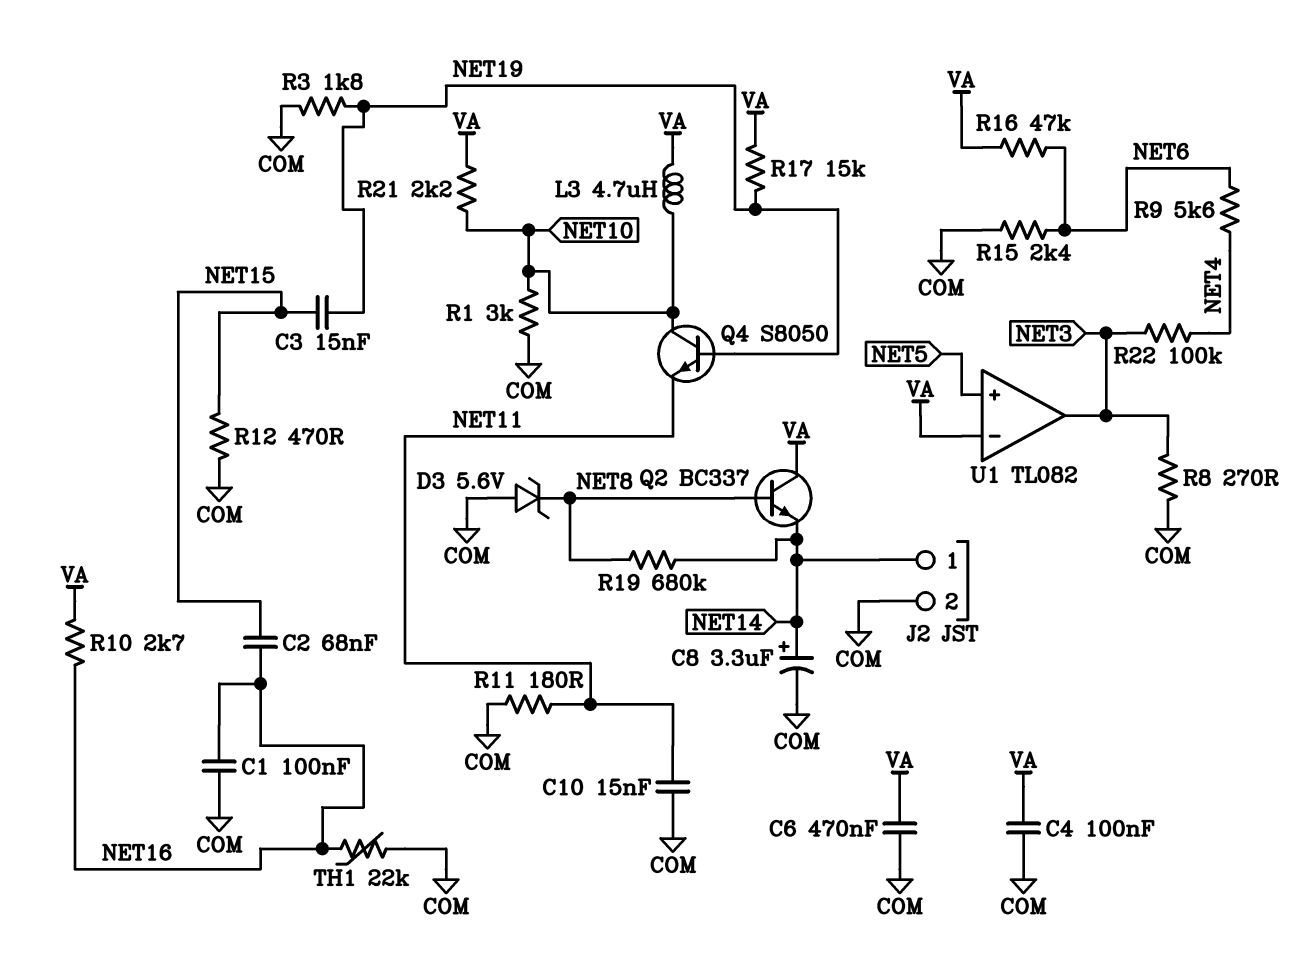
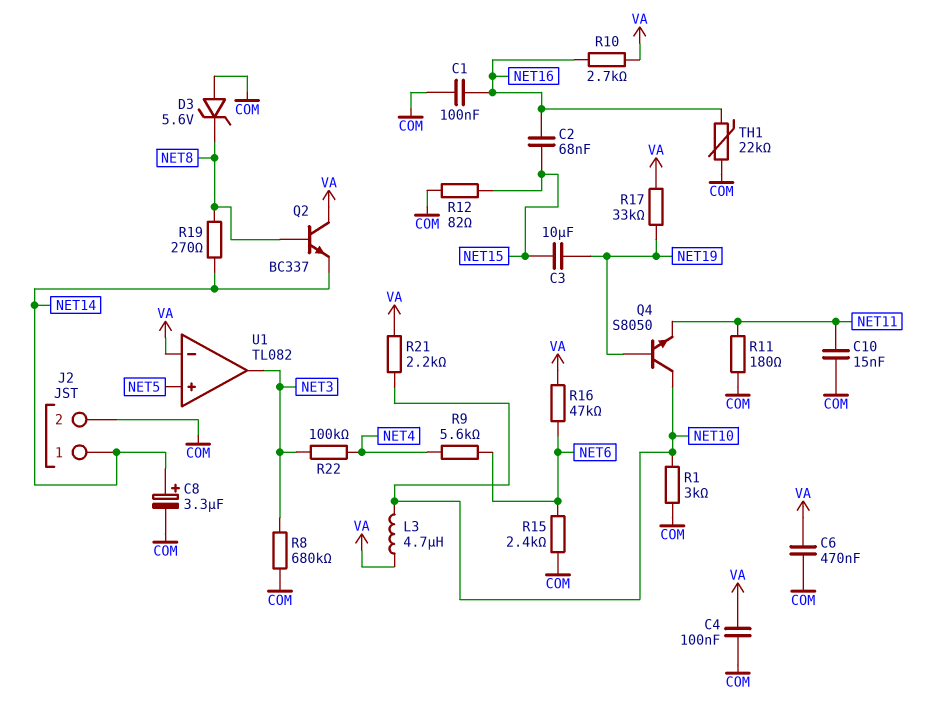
C3: 15nF (NET15, NET19) -> 10uF (NET15, NET19)
R3: 1.8k (COM, NET19) -> none
R8: 270 (COM, NET3) -> 680k (COM, NET3)
R12: 470 (COM, NET15) -> 82 (COM, NET15)
R17: 15k (NET19, VA) -> 33k (NET19, VA)
R19: 680k (NET8, NET14) -> 270 (NET8, NET14)

